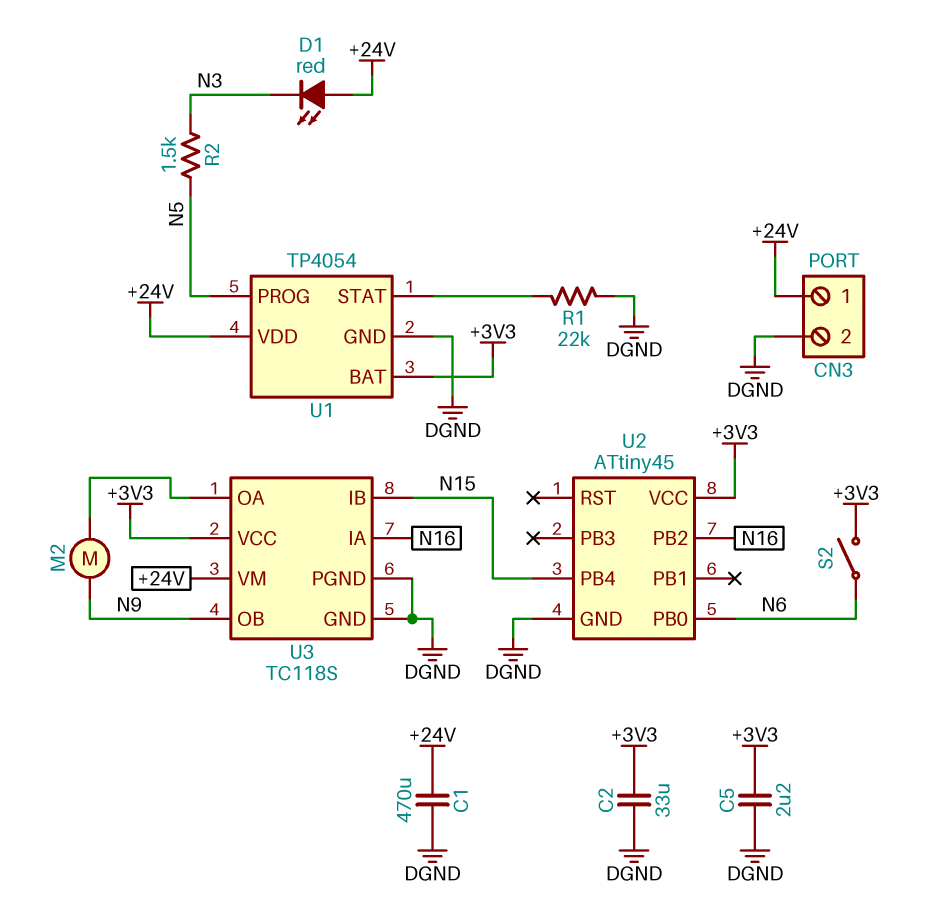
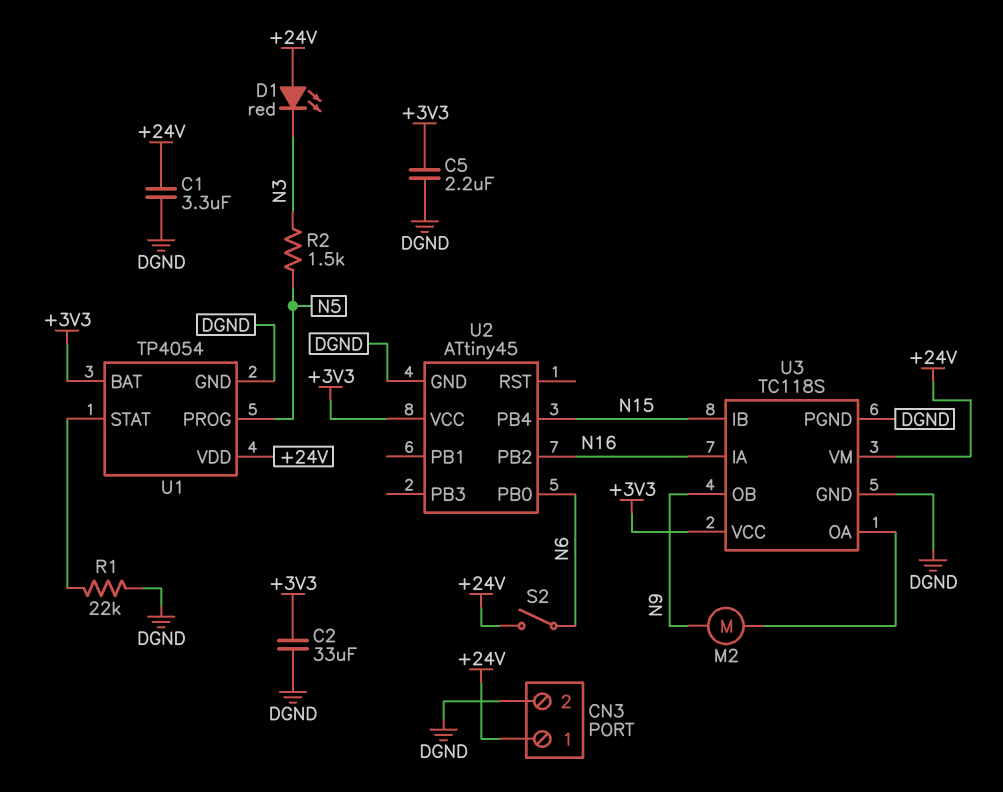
C1: 470uF (+24V, DGND) -> 3.3uF (+24V, DGND)
S2: switch (+3V3, N6) -> switch (+24V, N6)

